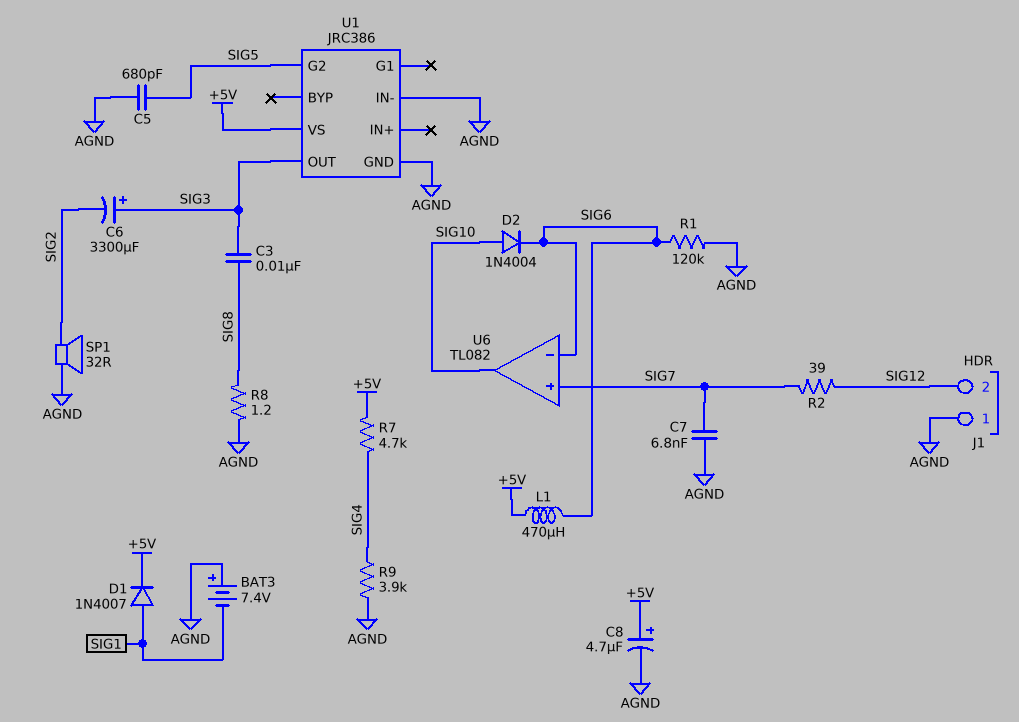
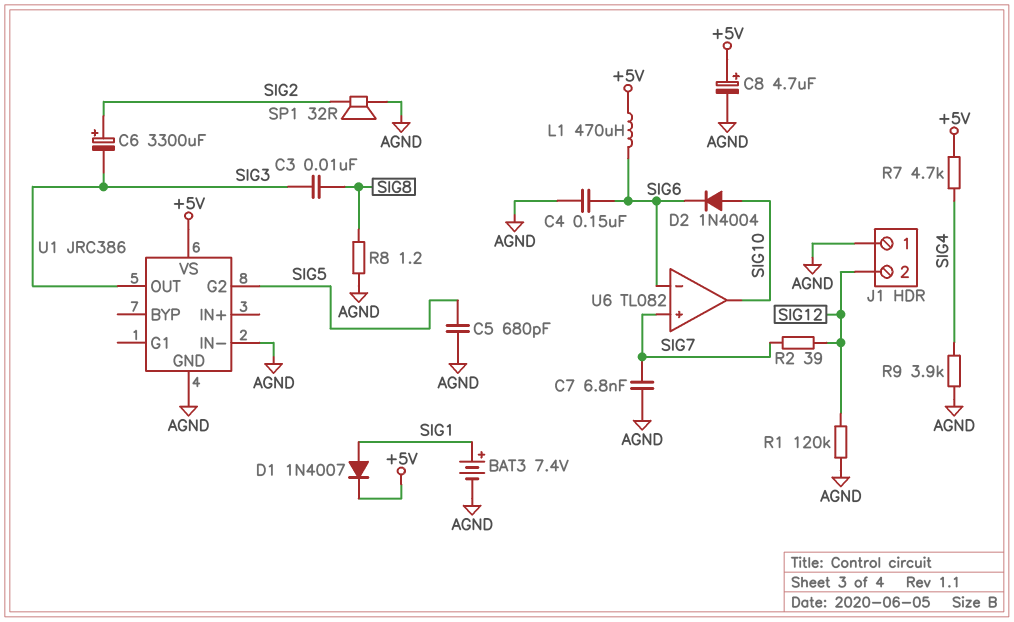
BAT3: 7.4V (plus AGND, minus SIG1) -> 7.4V (plus SIG1, minus AGND)
C4: none -> 150nF (AGND, SIG6)
C6: 3300uF (plus SIG3, minus SIG2) -> 3300uF (plus SIG2, minus SIG3)
R1: 120k (AGND, SIG6) -> 120k (AGND, SIG12)

